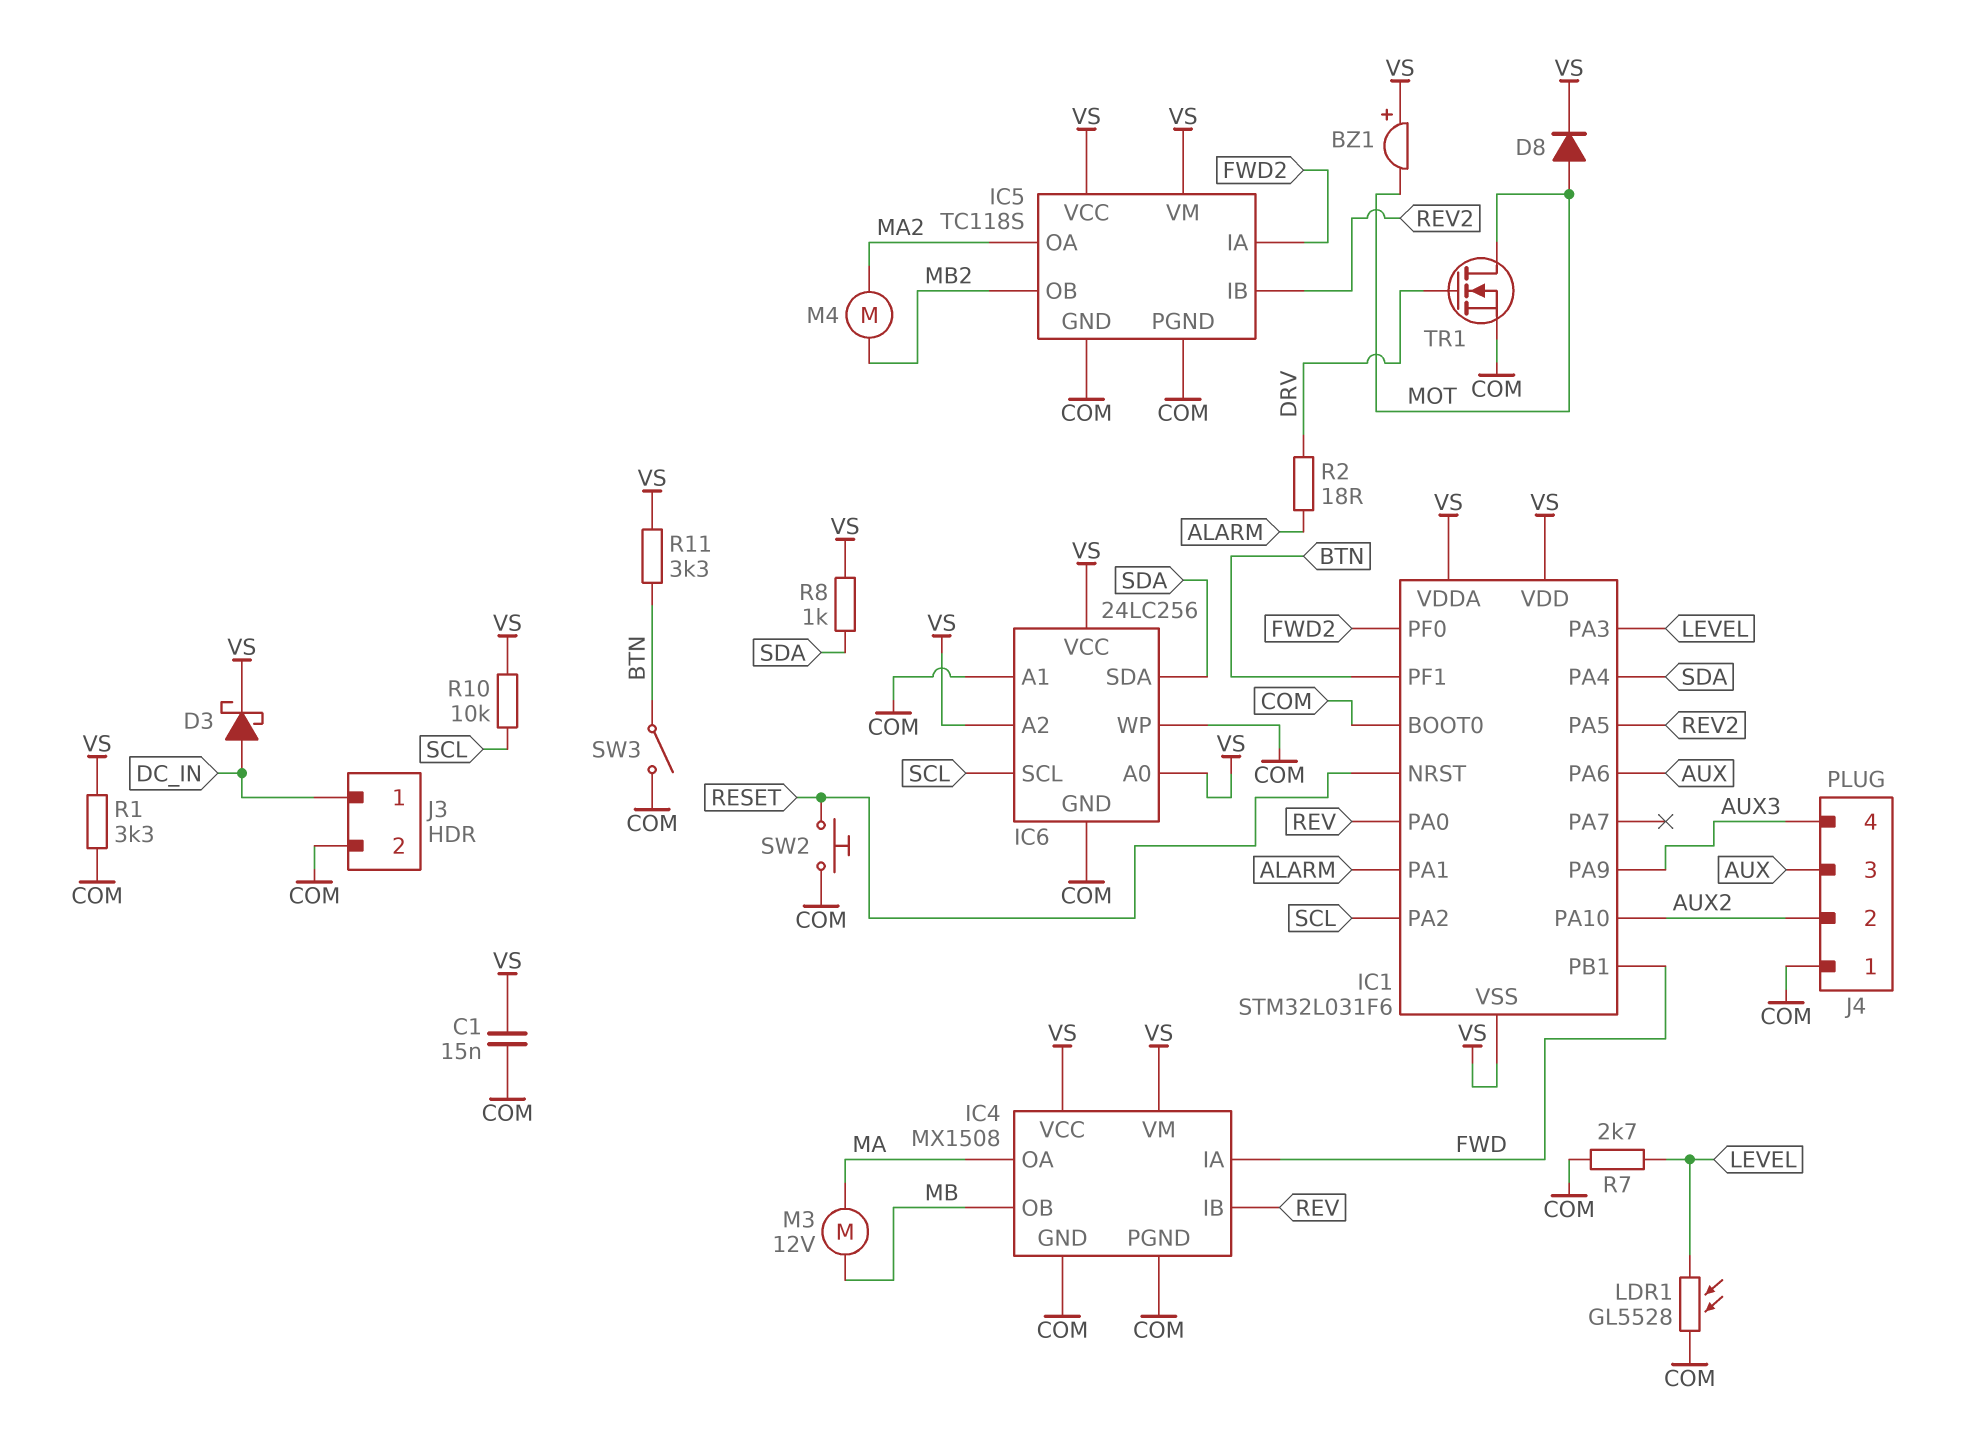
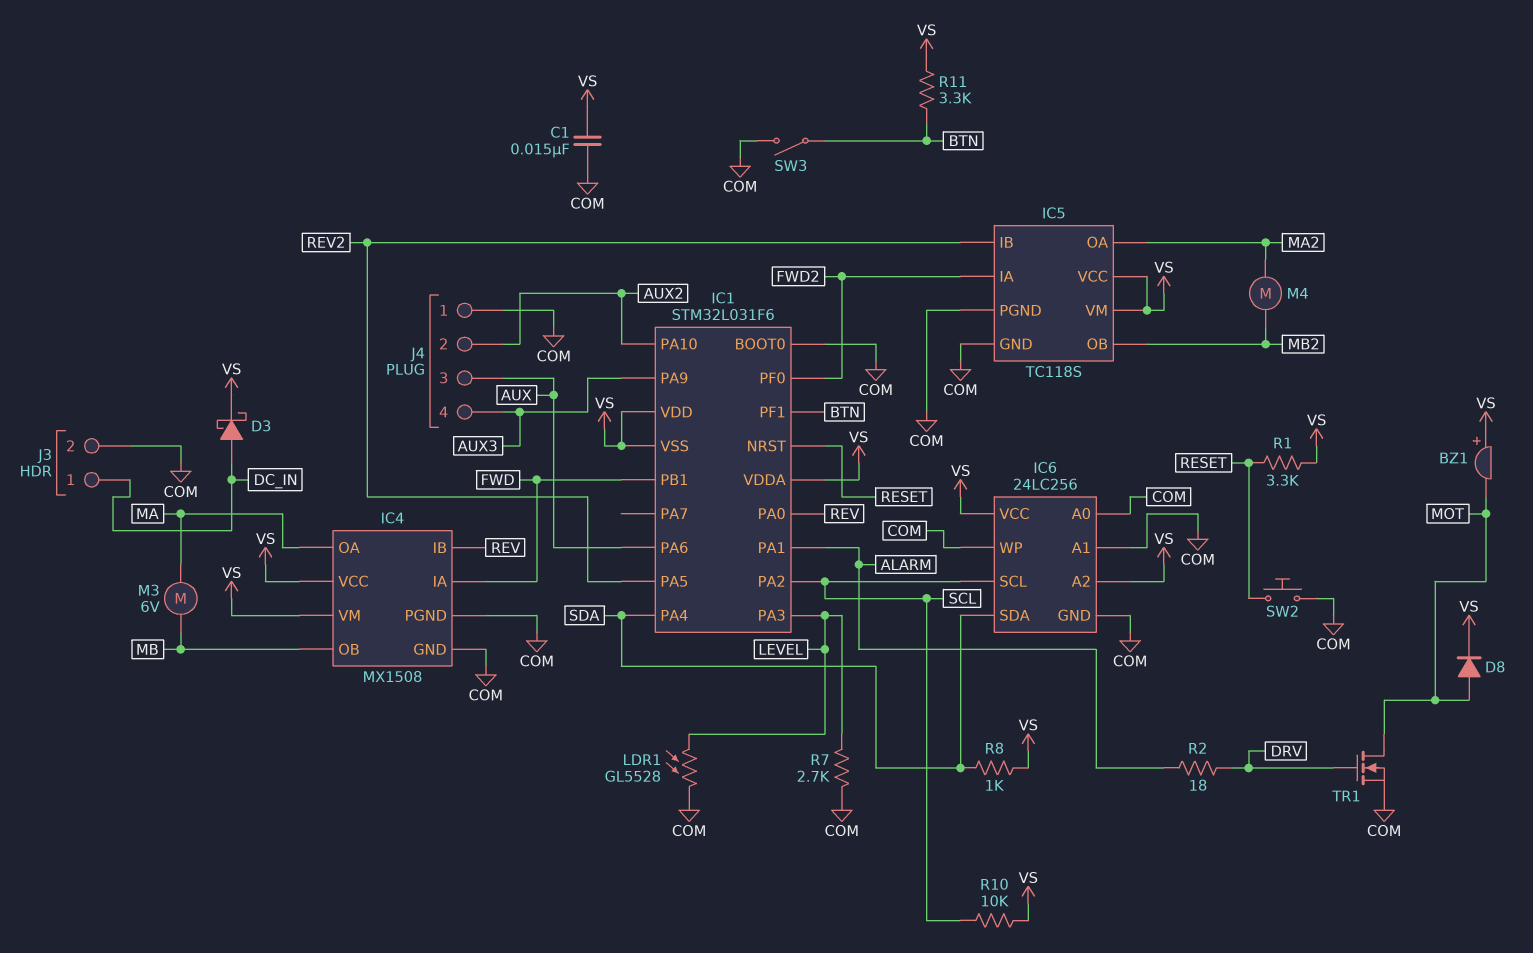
IC6 pin A0: VS -> COM
M3: motor 12V (MA, MB) -> motor 6V (MA, MB)
R1: 3.3k (COM, VS) -> 3.3k (RESET, VS)

